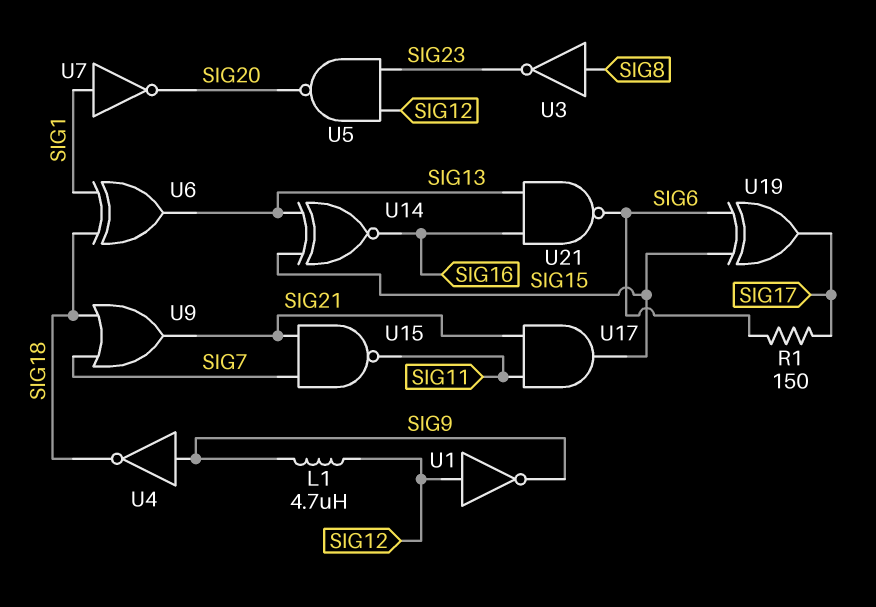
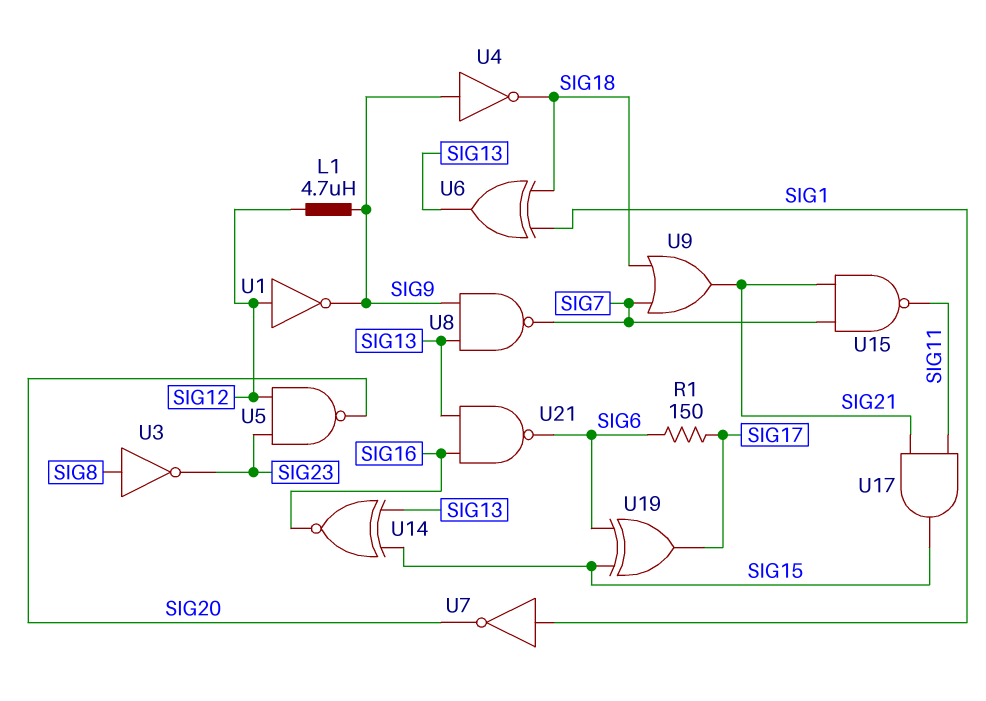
U8: none -> NAND (in SIG9, in SIG13, out SIG7)

